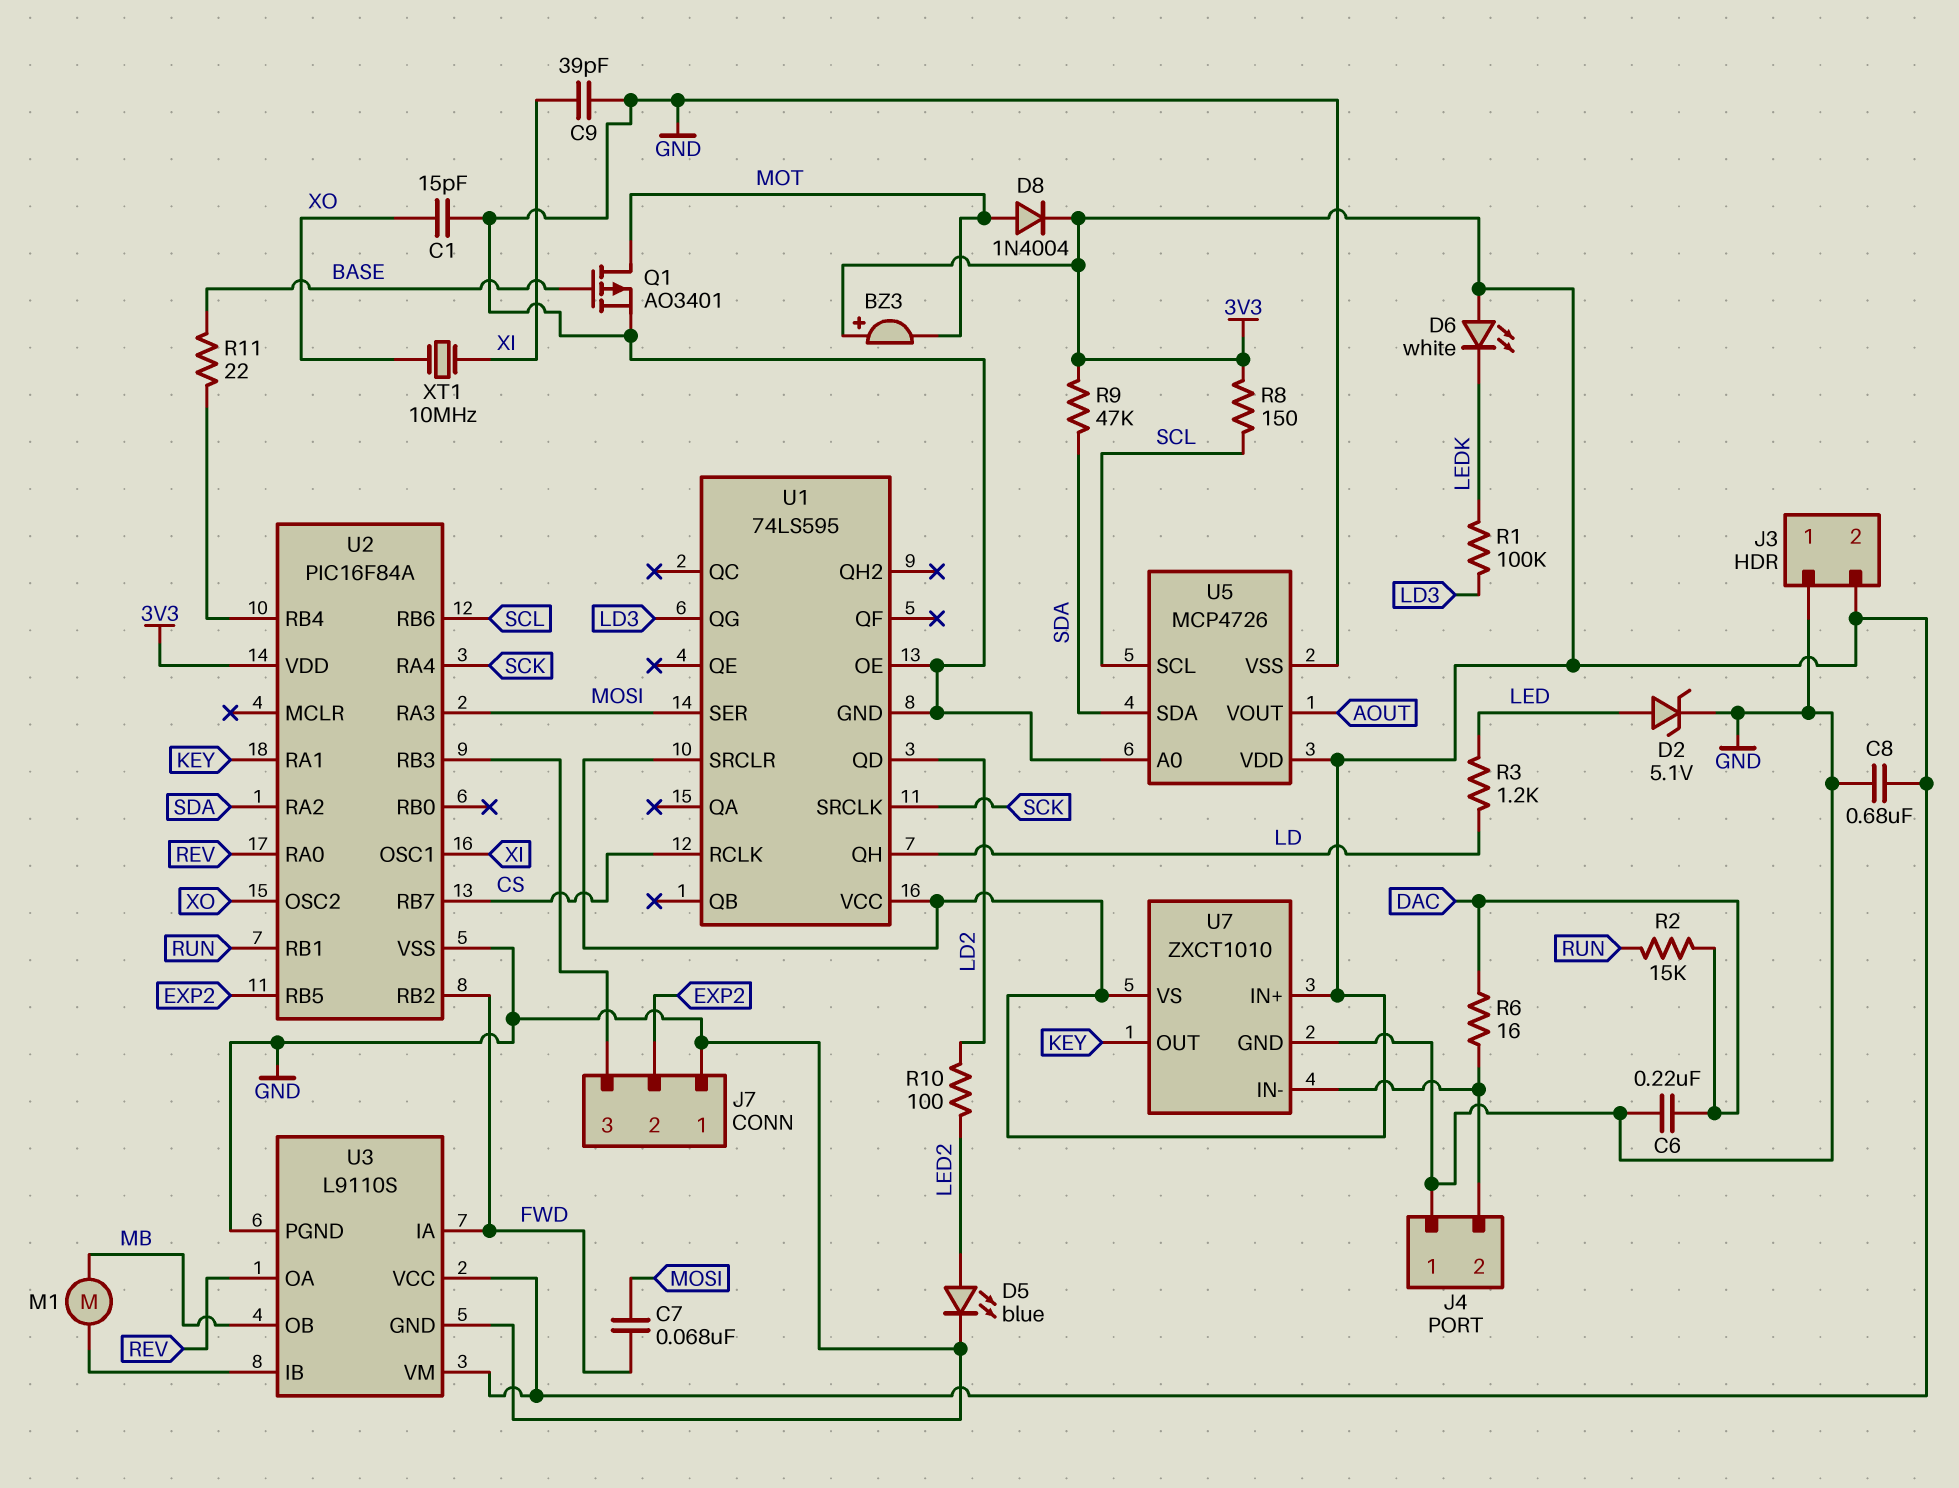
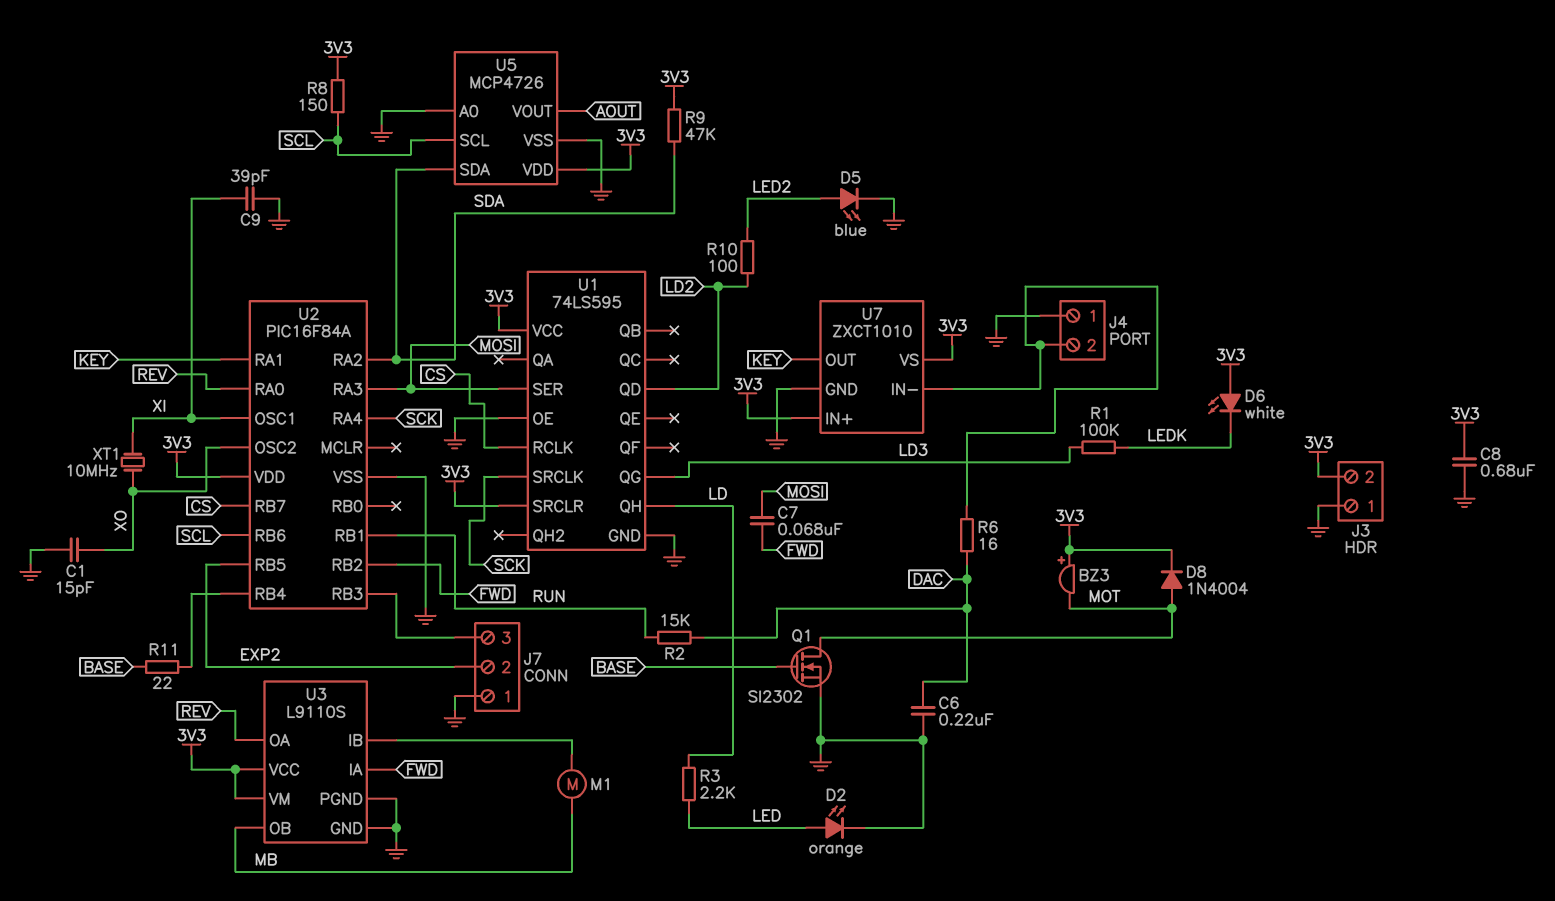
D2: zener 5.1V (A LED, K GND) -> LED orange (A LED, K GND)
Q1: PMOS AO3401 (G BASE, D MOT, S GND) -> NMOS SI2302 (G BASE, D MOT, S GND)
R3: 1.2k (LD, LED) -> 2.2k (LD, LED)

